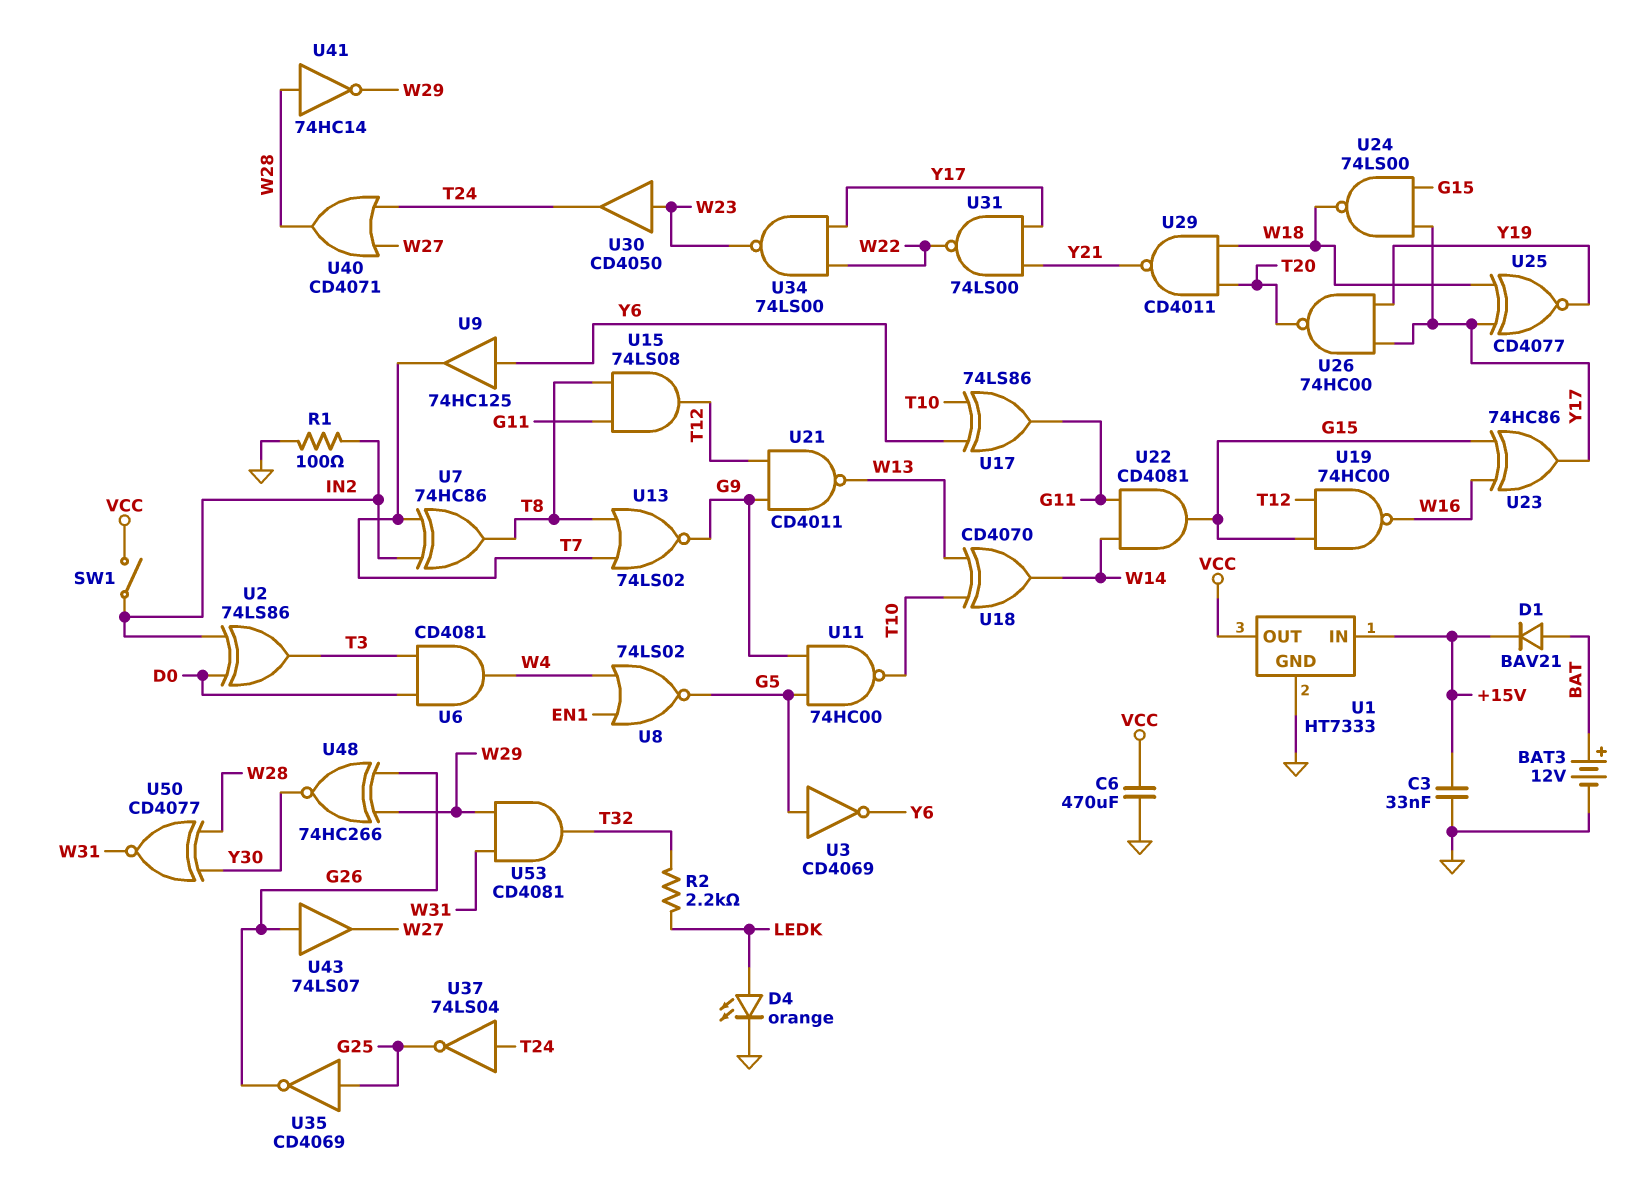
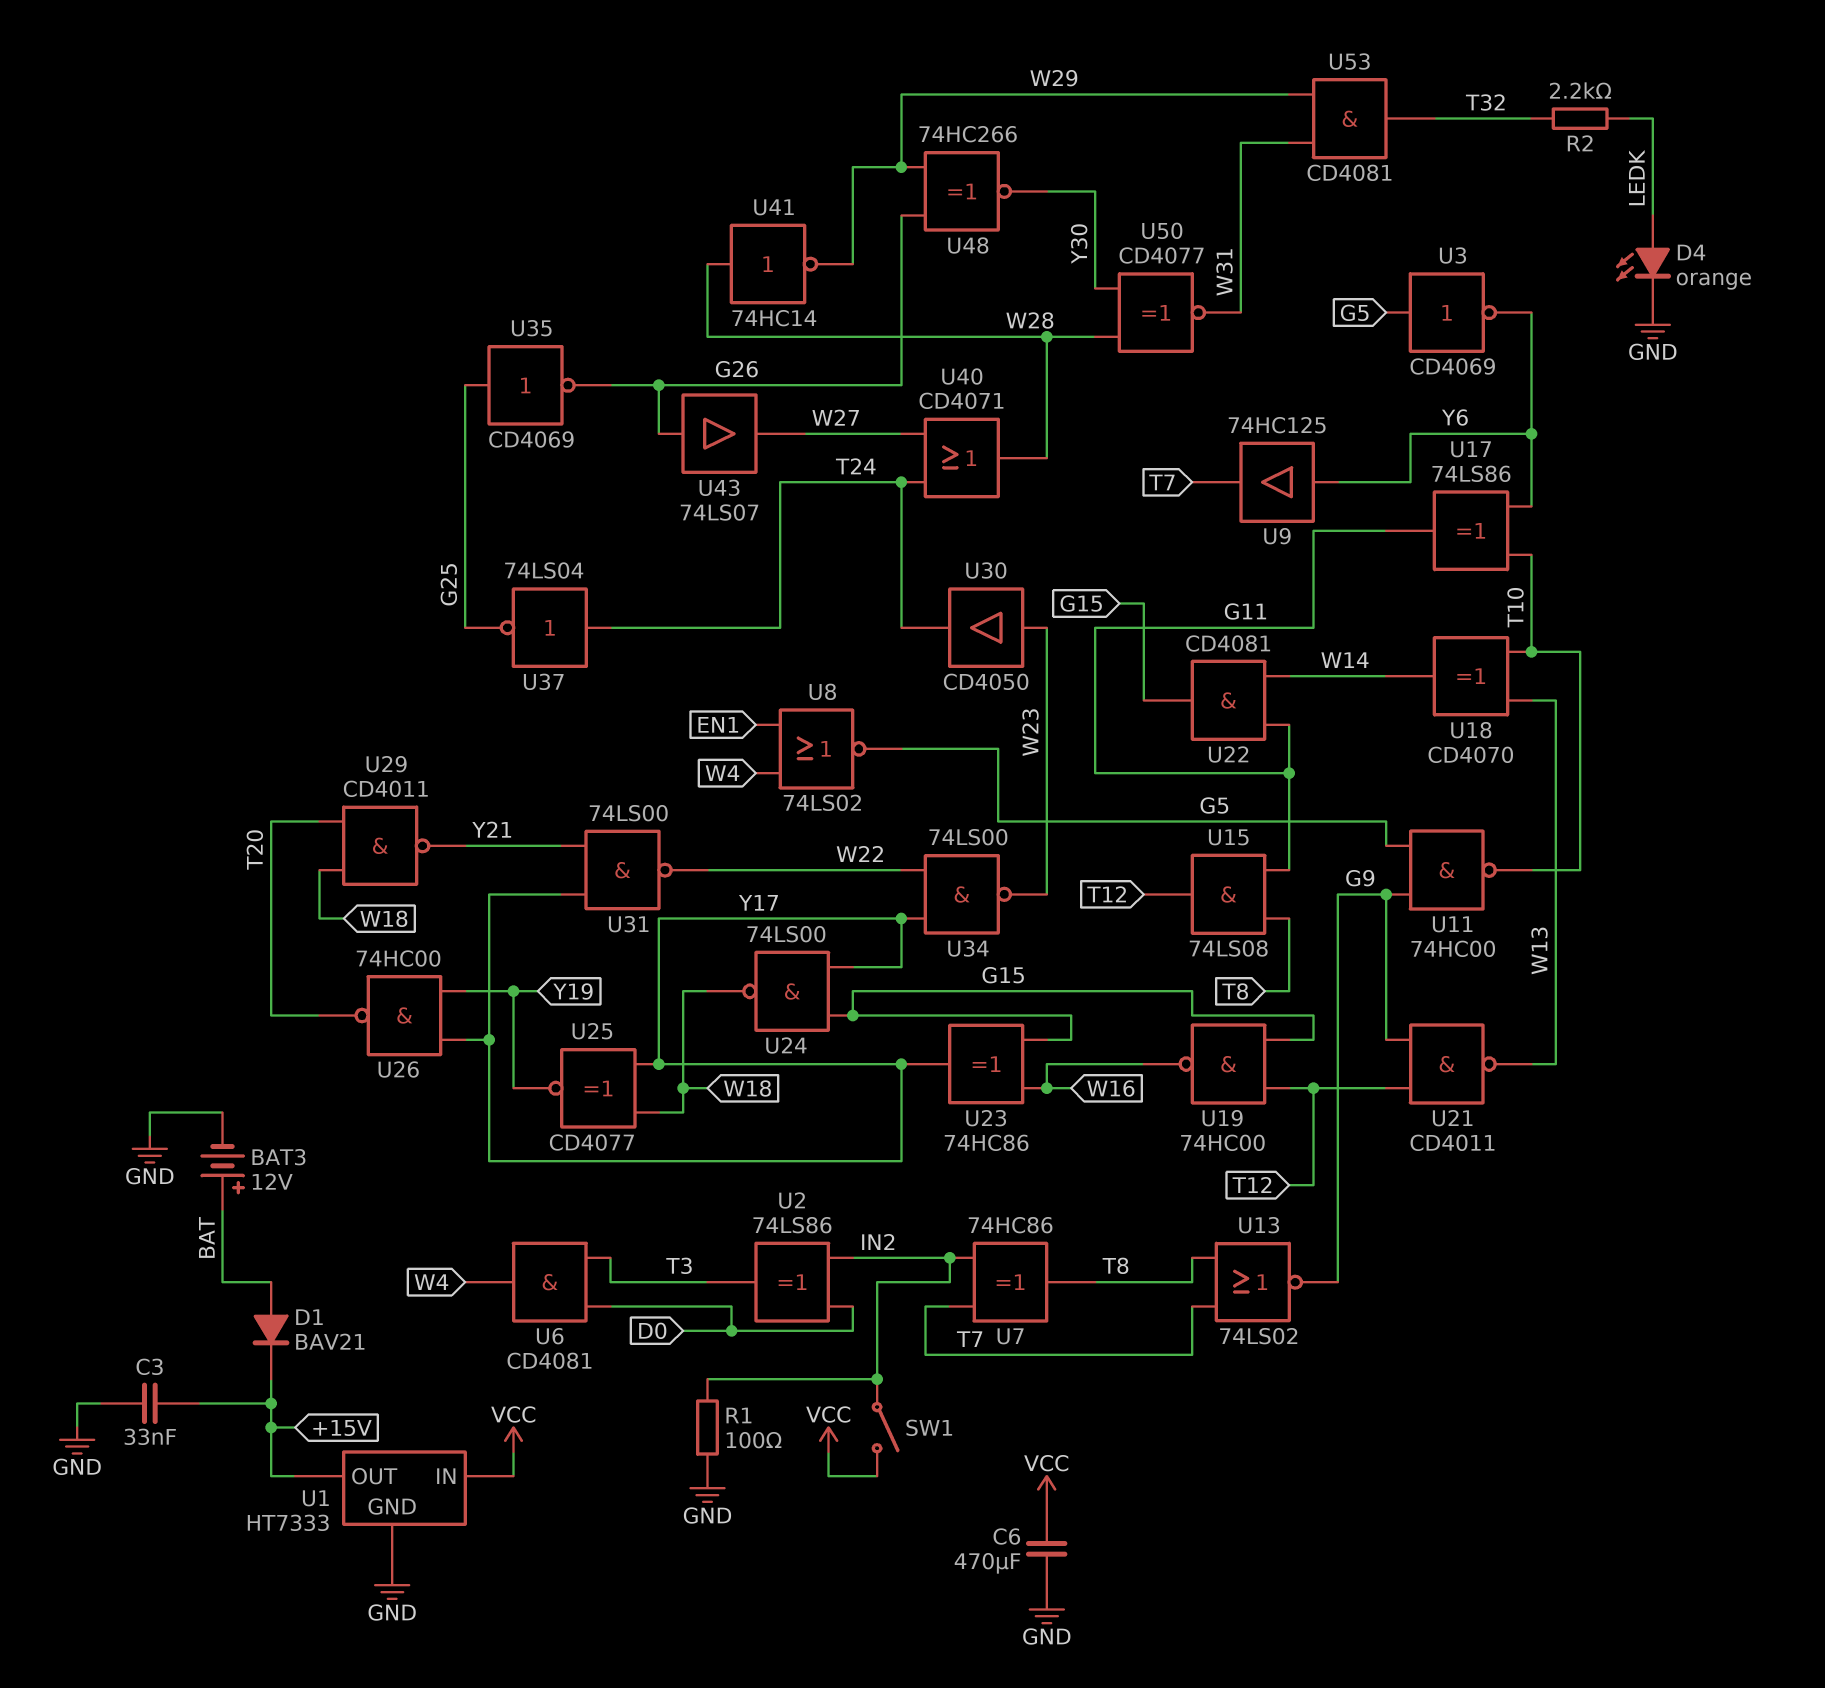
U1 pin IN: +15V -> VCC
U1 pin OUT: VCC -> +15V

